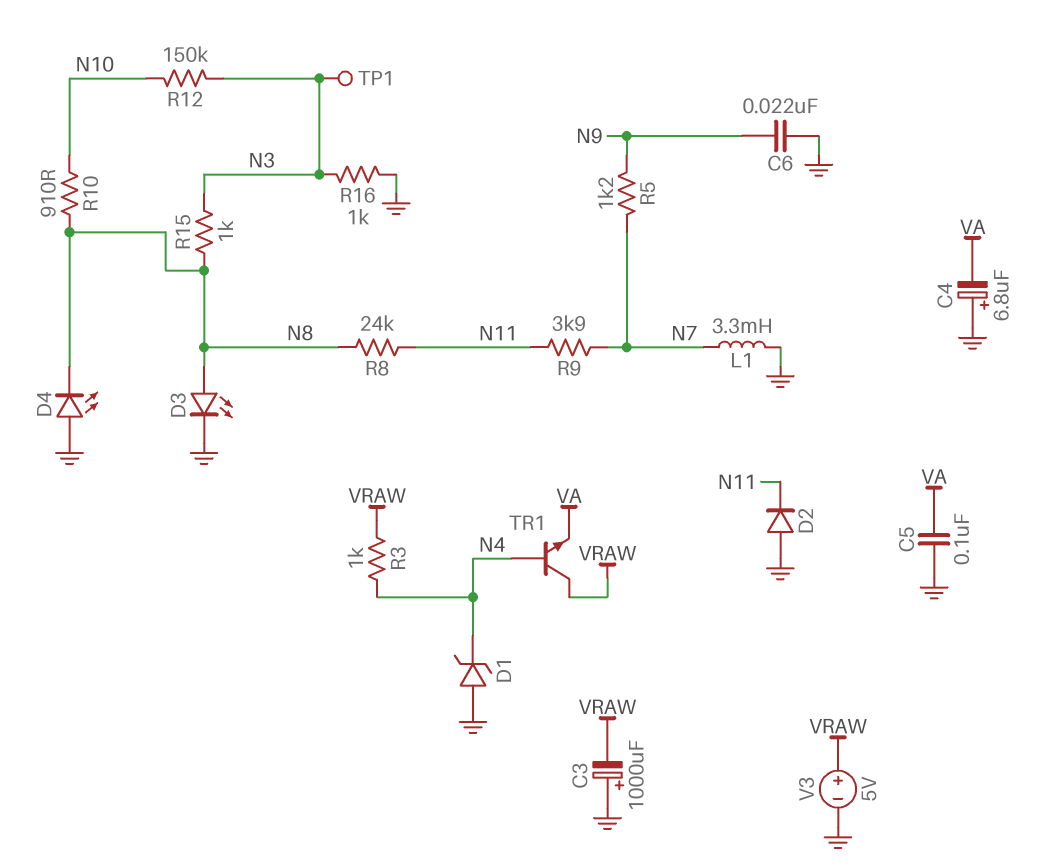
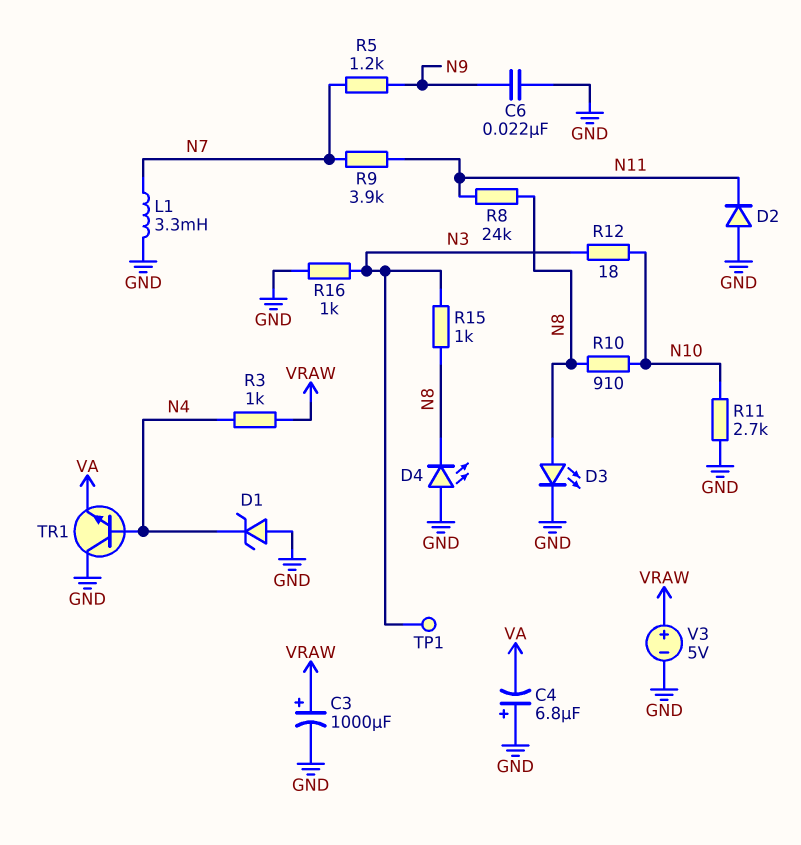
C3: 1000uF (plus GND, minus VRAW) -> 1000uF (plus VRAW, minus GND)
C5: 100nF (GND, VA) -> none
R11: none -> 2.7k (GND, N10)
R12: 150k (N3, N10) -> 18 (N3, N10)
TR1: NPN (B N4, C VRAW, E VA) -> NPN (B N4, C GND, E VA)

